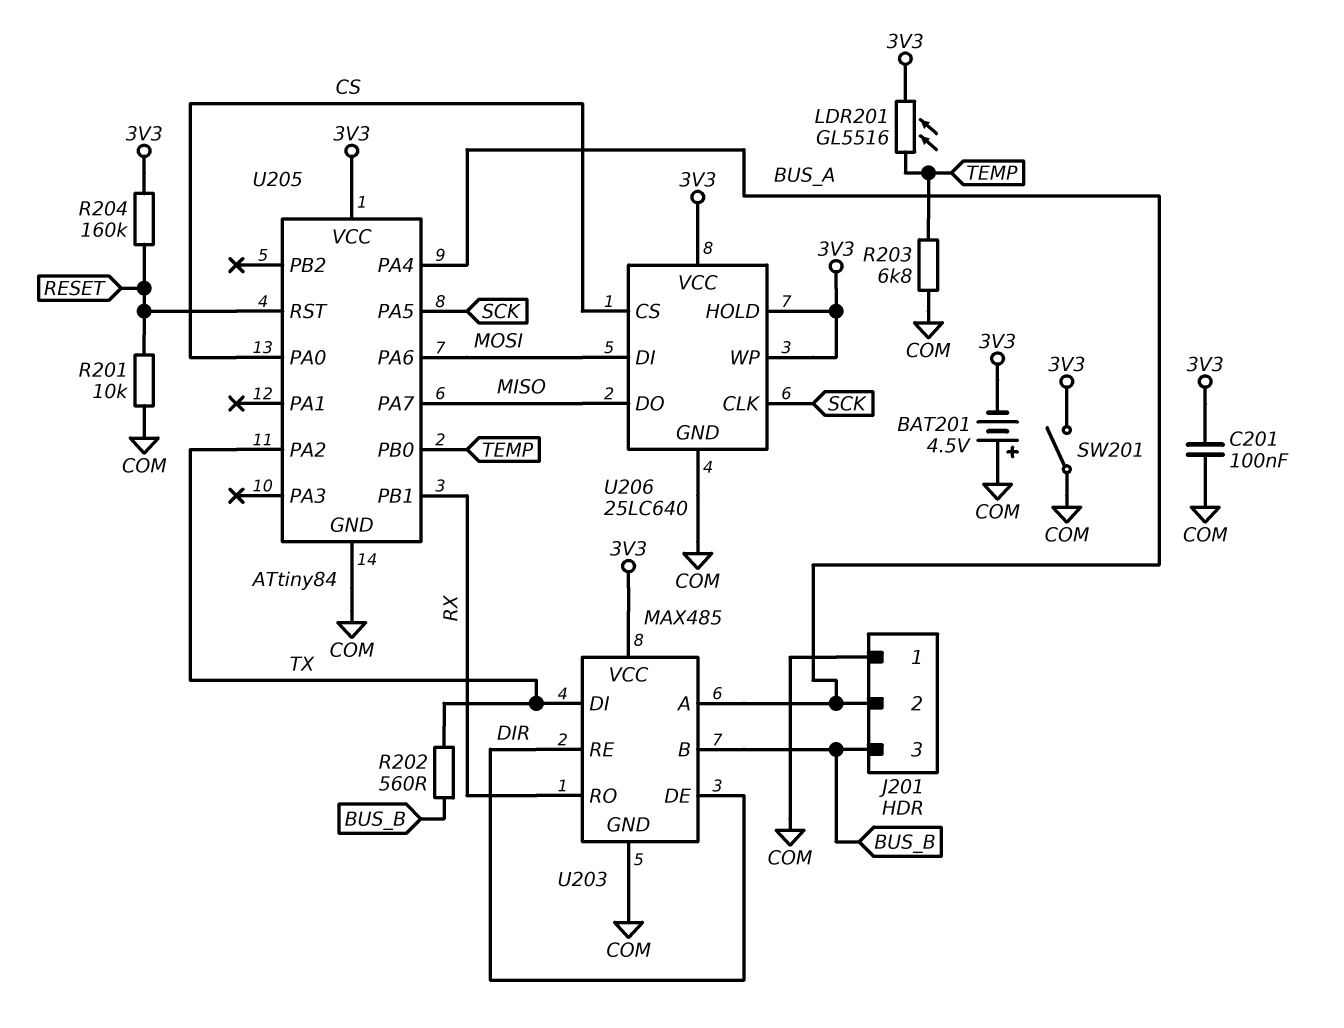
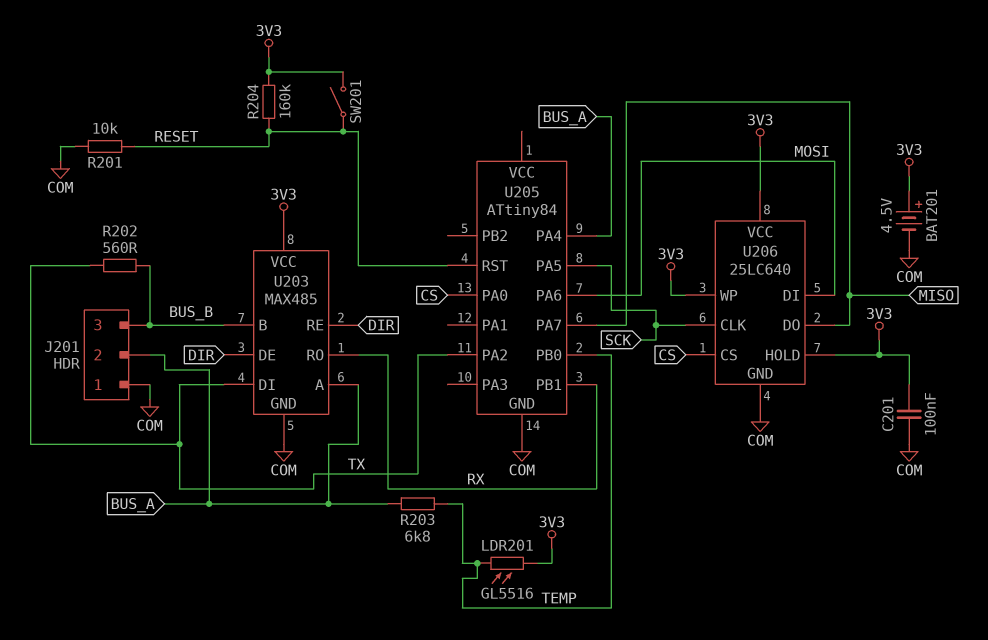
BAT201: 4.5V (plus COM, minus 3V3) -> 4.5V (plus 3V3, minus COM)
R203: 6.8k (COM, TEMP) -> 6.8k (BUS_A, TEMP)
SW201: switch (3V3, COM) -> switch (3V3, RESET)
U205 pin VCC: 3V3 -> none

